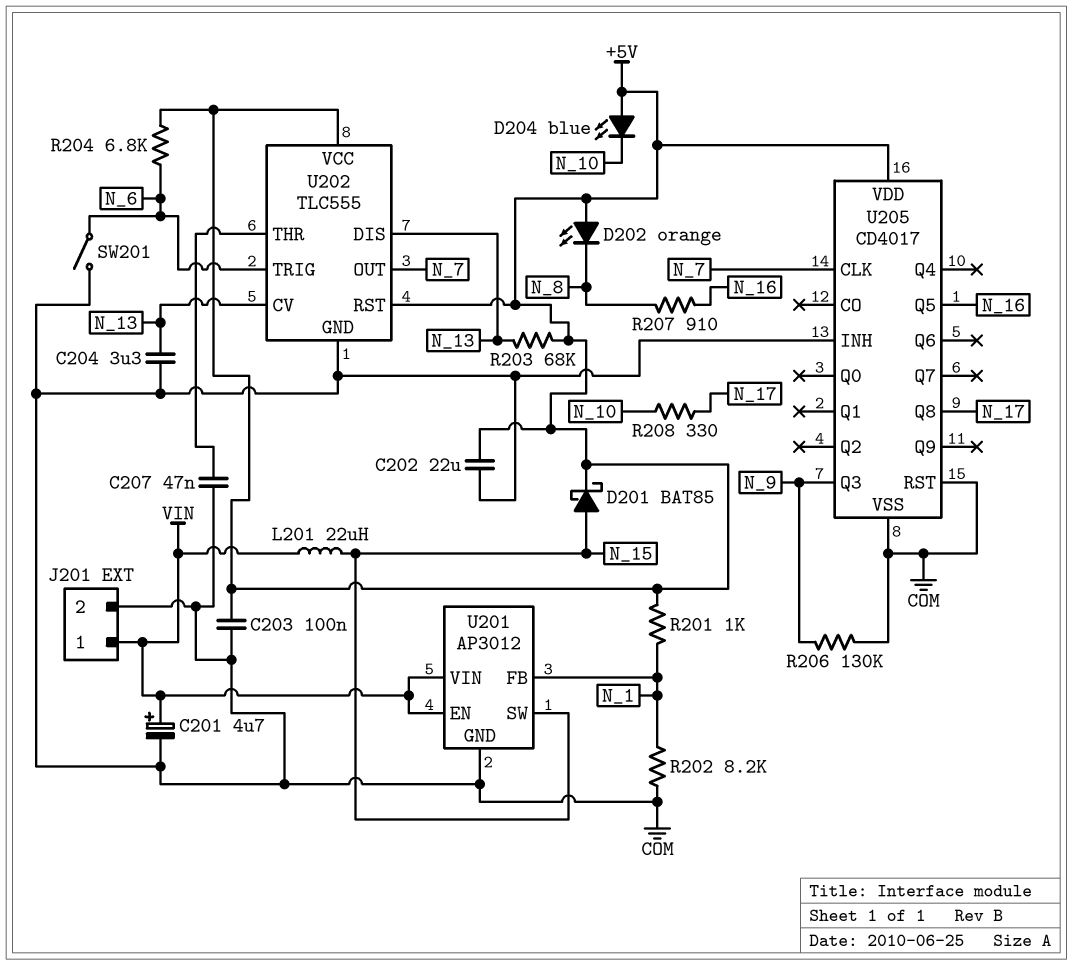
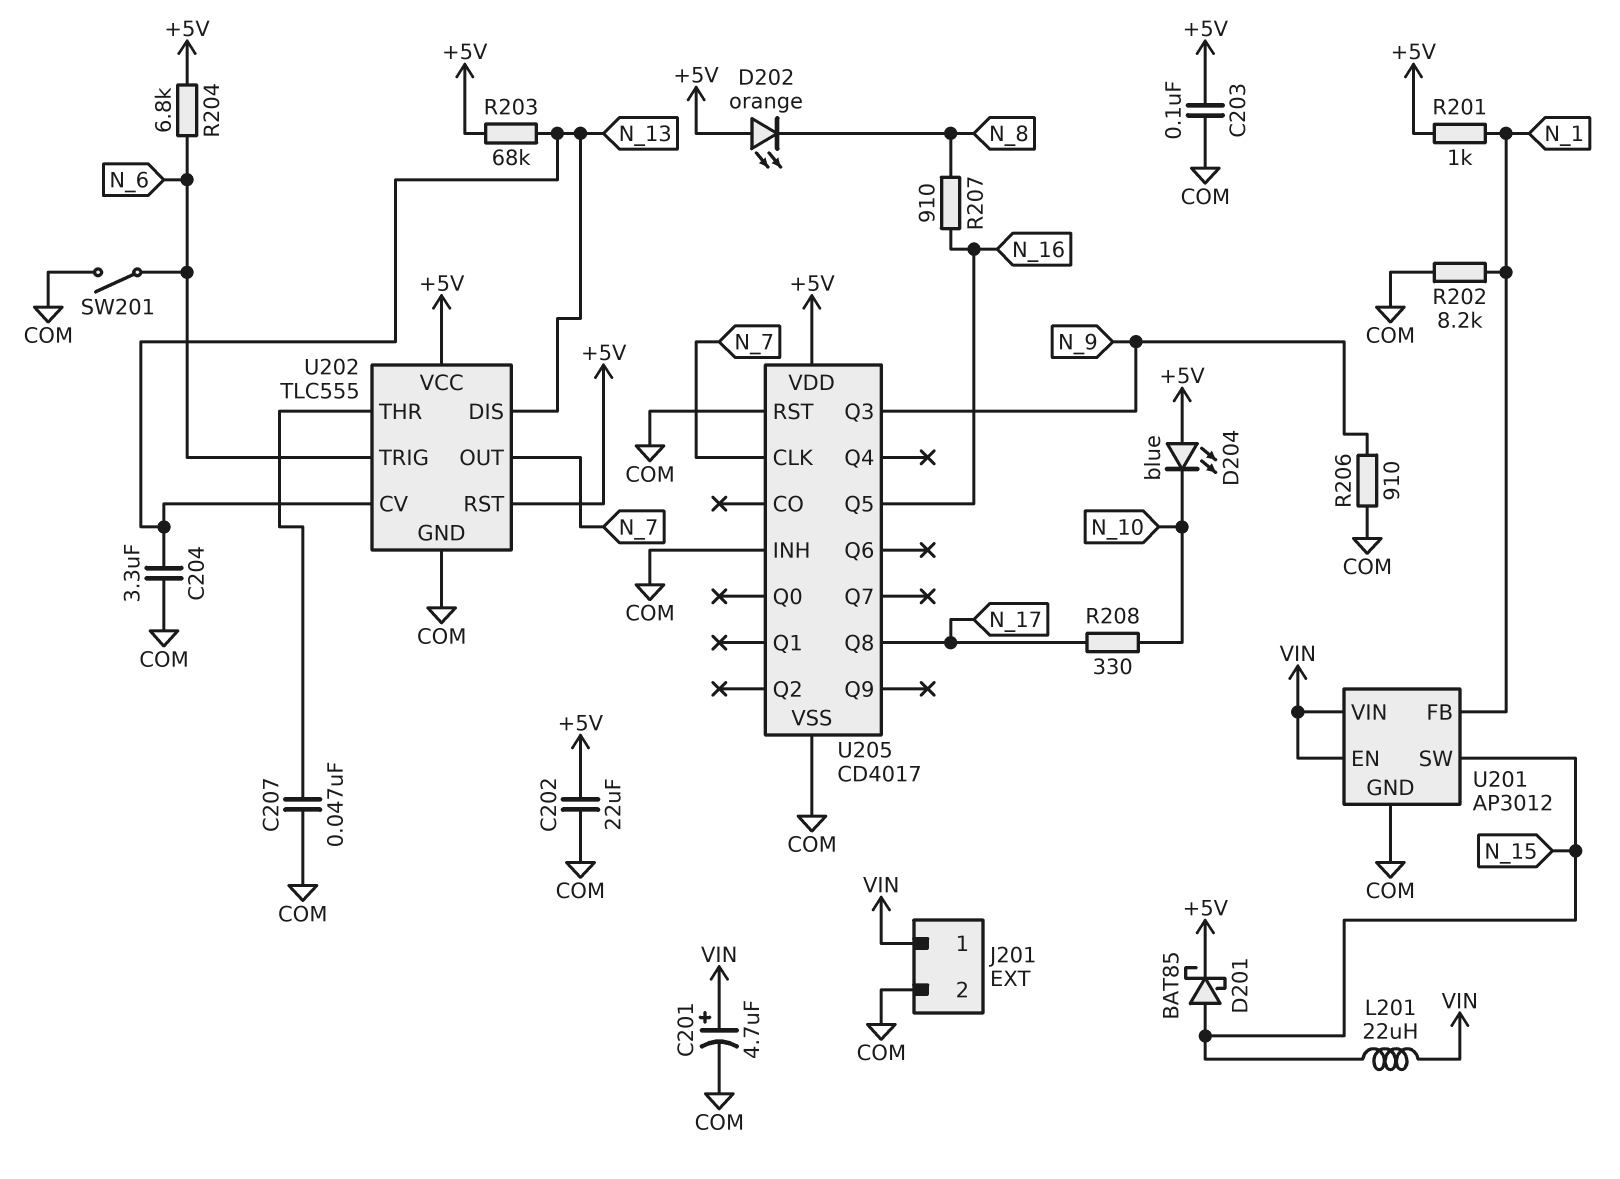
R206: 130k (COM, N_9) -> 910 (COM, N_9)

